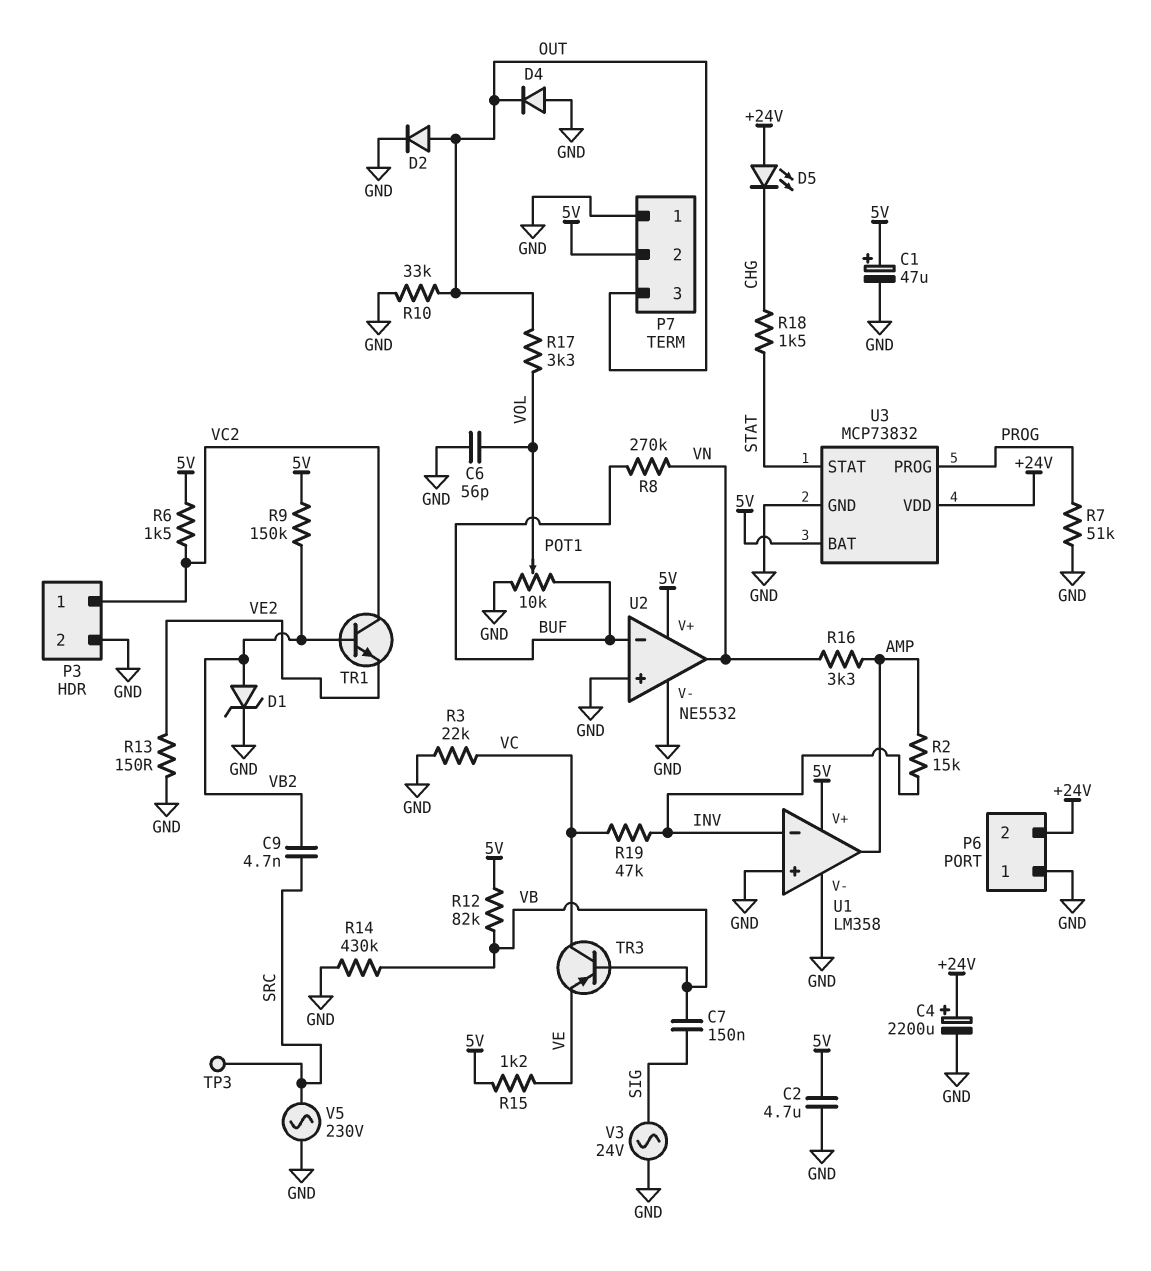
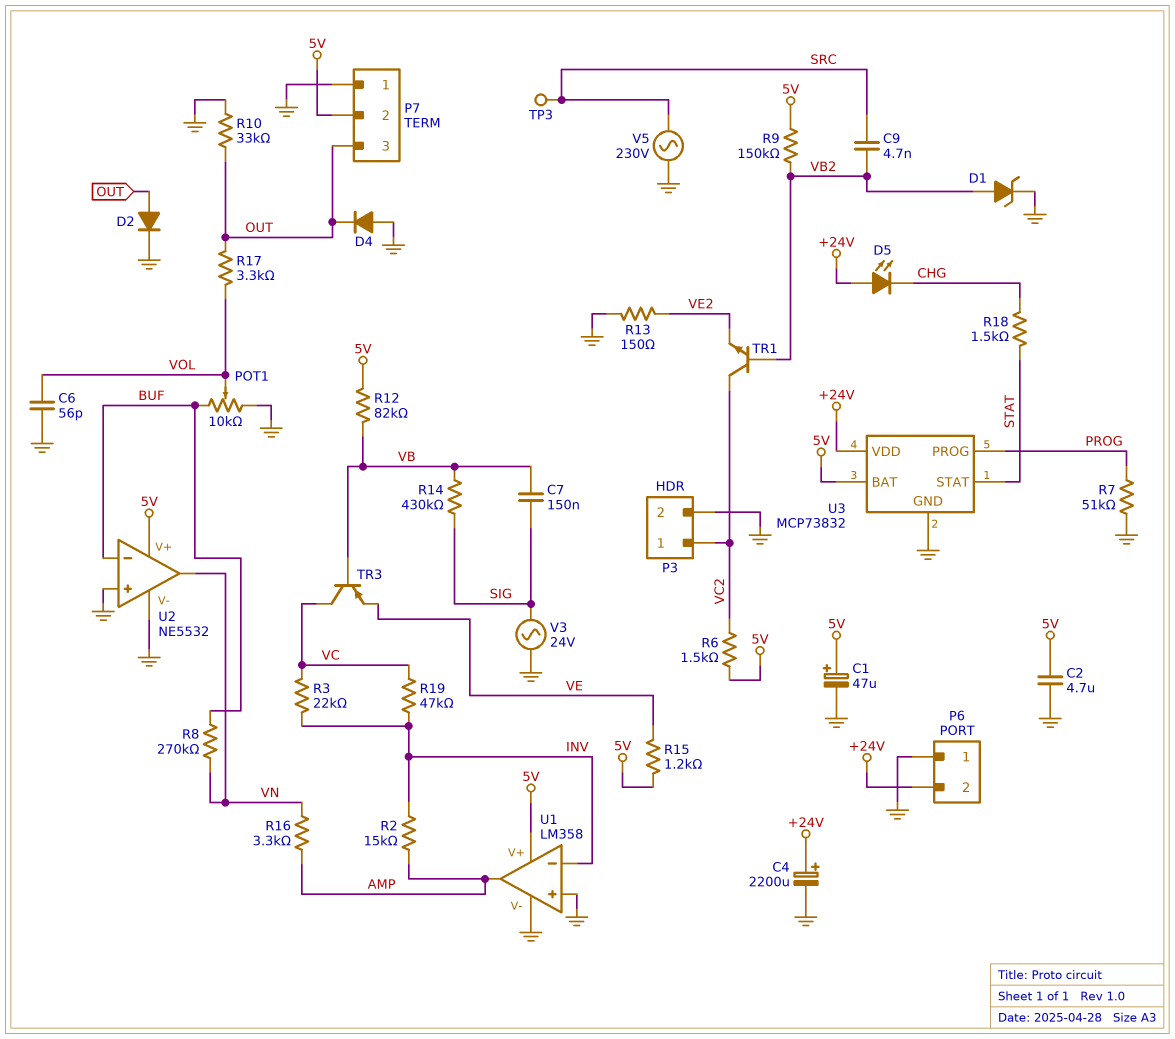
R3: 22k (GND, VC) -> 22k (INV, VC)
R14: 430k (GND, VB) -> 430k (SIG, VB)

